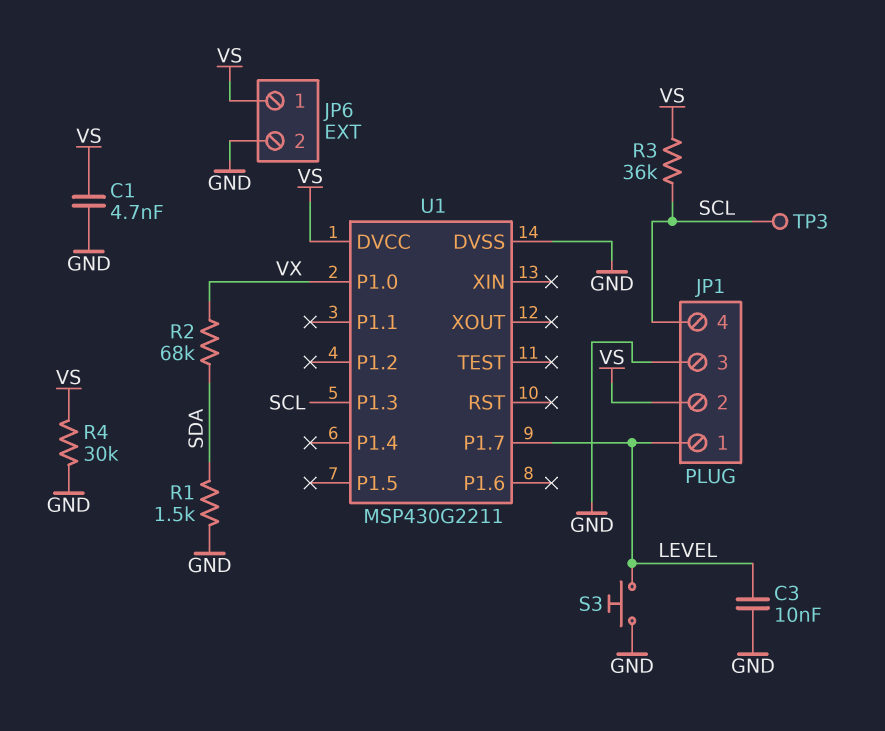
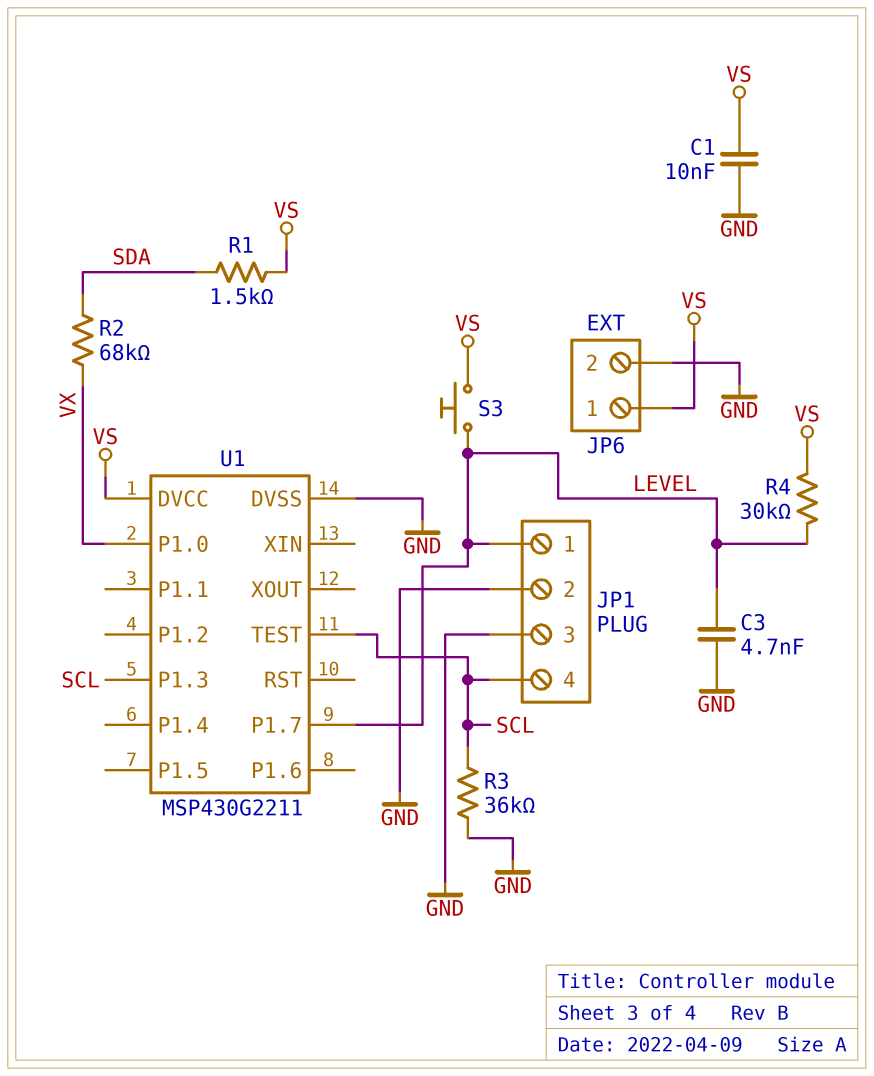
C1: 4.7nF (GND, VS) -> 10nF (GND, VS)
C3: 10nF (GND, LEVEL) -> 4.7nF (GND, LEVEL)
JP1 pin 2: VS -> GND
R1: 1.5k (GND, SDA) -> 1.5k (SDA, VS)
R3: 36k (SCL, VS) -> 36k (GND, SCL)
R4: 30k (GND, VS) -> 30k (LEVEL, VS)
S3: button (GND, LEVEL) -> button (LEVEL, VS)
TP3: test point (SCL) -> none
U1 pin TEST: none -> SCL

